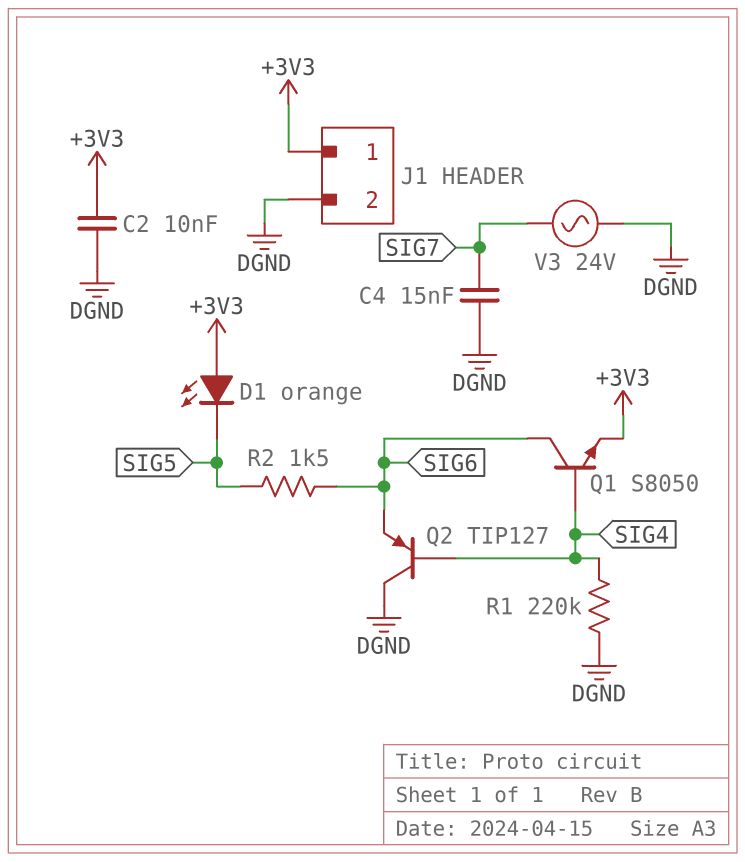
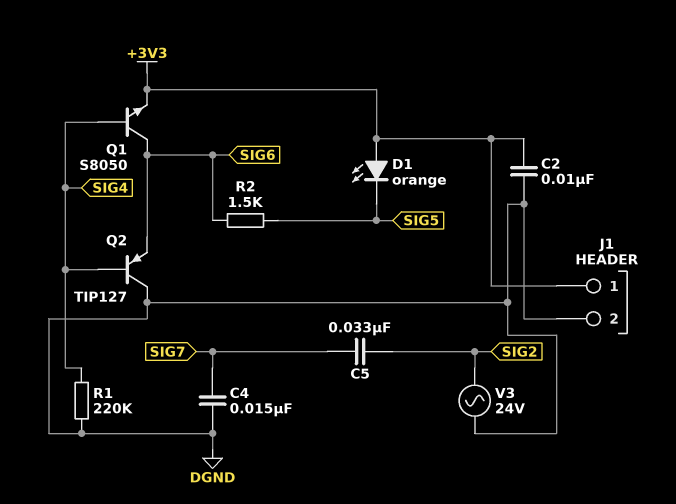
C5: none -> 33nF (SIG2, SIG7)
V3: AC 24V (DGND, SIG7) -> AC 24V (DGND, SIG2)

